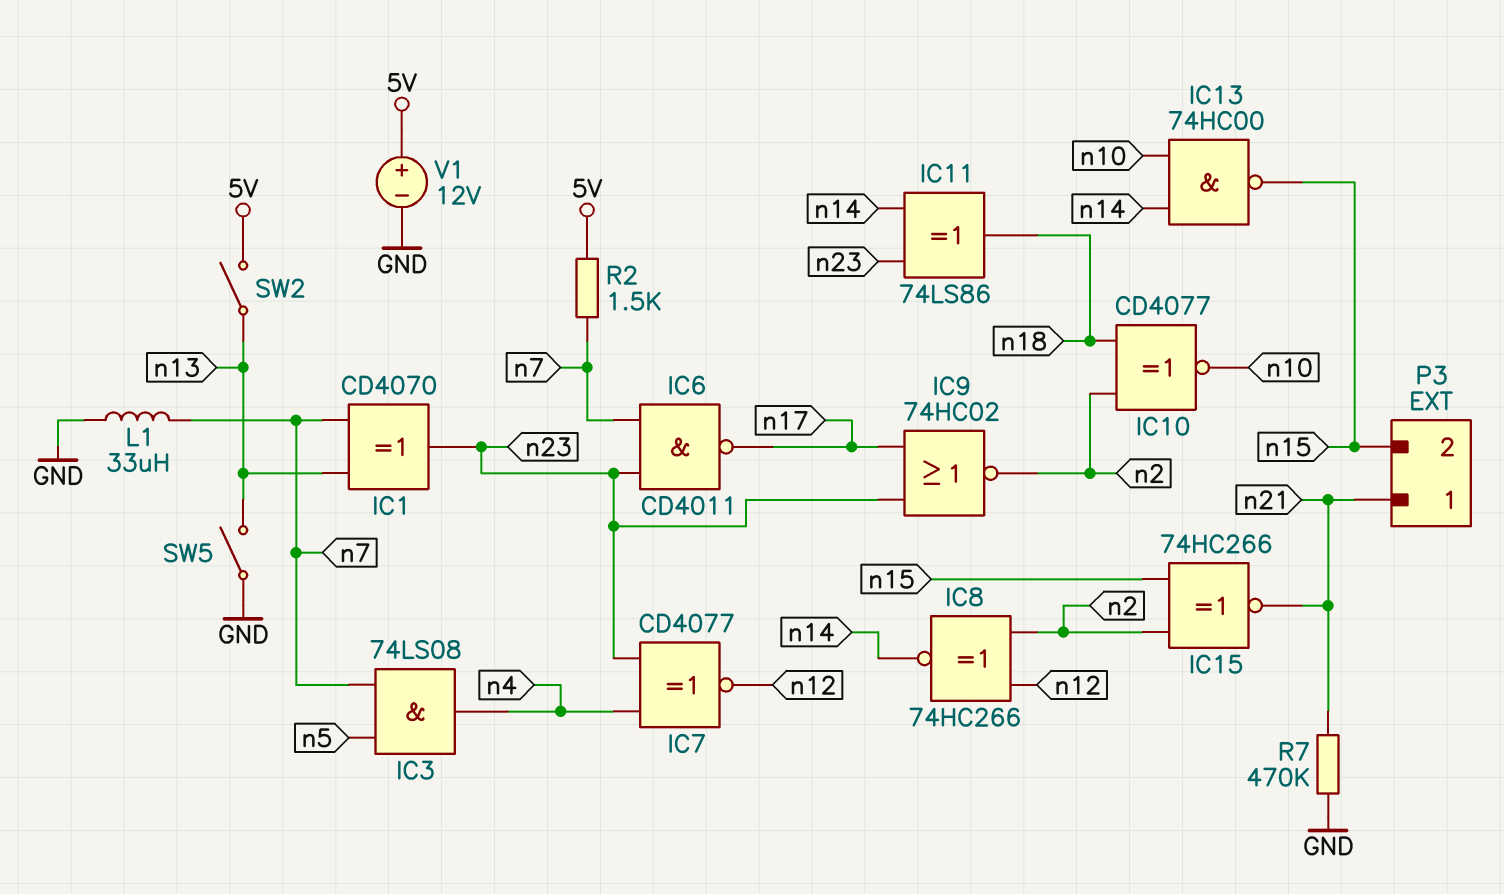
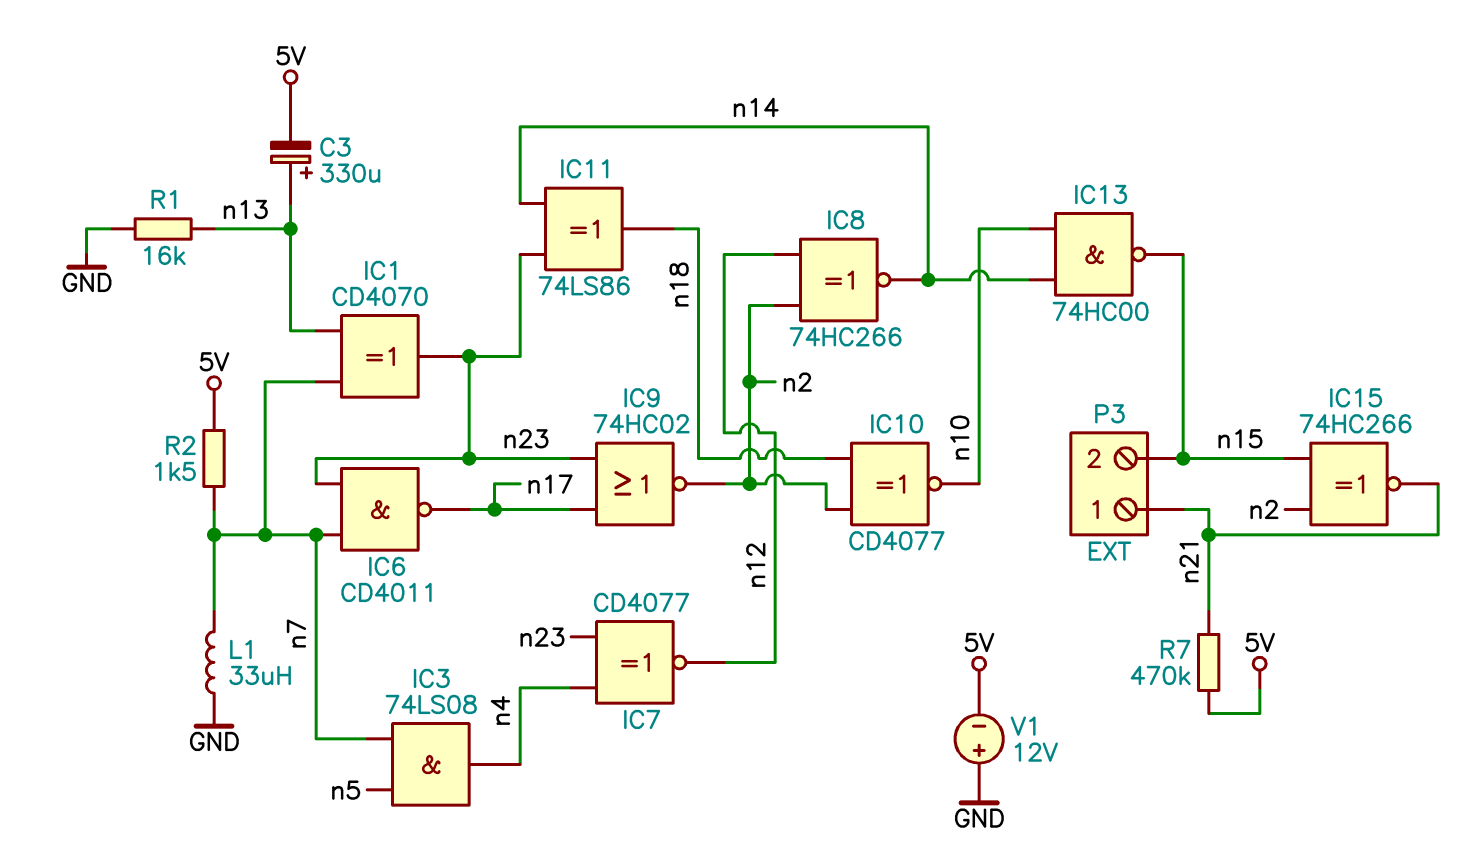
C3: none -> 330uF (plus n13, minus 5V)
R1: none -> 16k (GND, n13)
R7: 470k (GND, n21) -> 470k (5V, n21)
SW2: switch (5V, n13) -> none
SW5: switch (GND, n13) -> none
V1: 12V (plus 5V, minus GND) -> 12V (plus GND, minus 5V)

